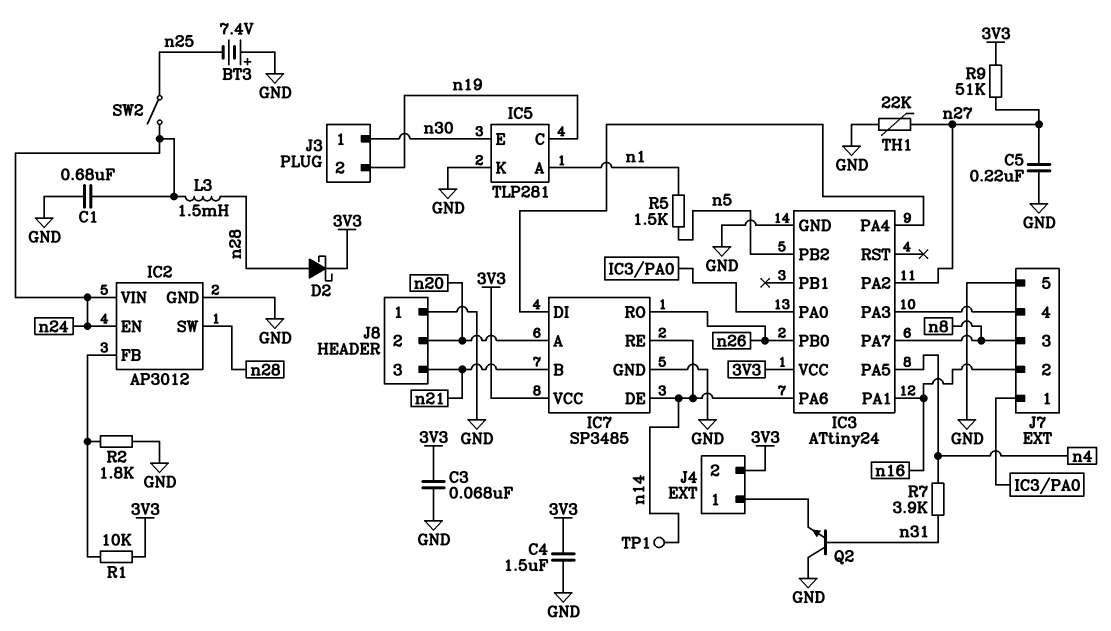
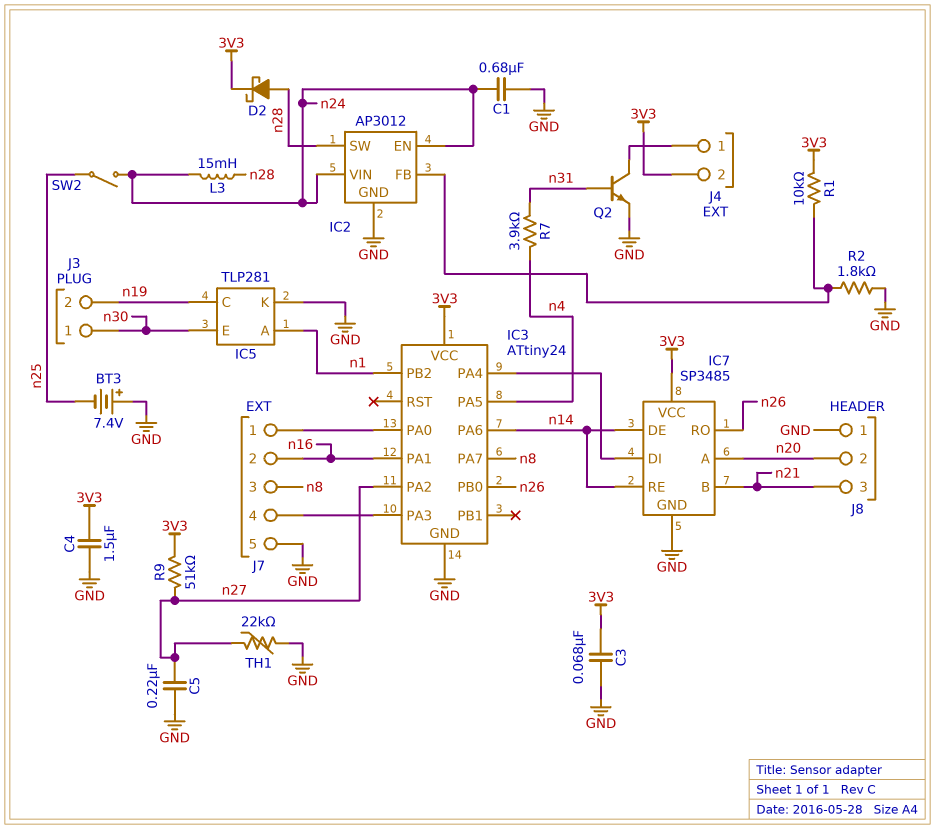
IC3 pin PB2: n5 -> n1
L3: 1.5mH (n24, n28) -> 15mH (n24, n28)
Q2: NPN (B n31, C GND, E J4/1) -> NPN (B n31, C J4/1, E GND)
R5: 1.5k (n1, n5) -> none
TP1: test point (n14) -> none

